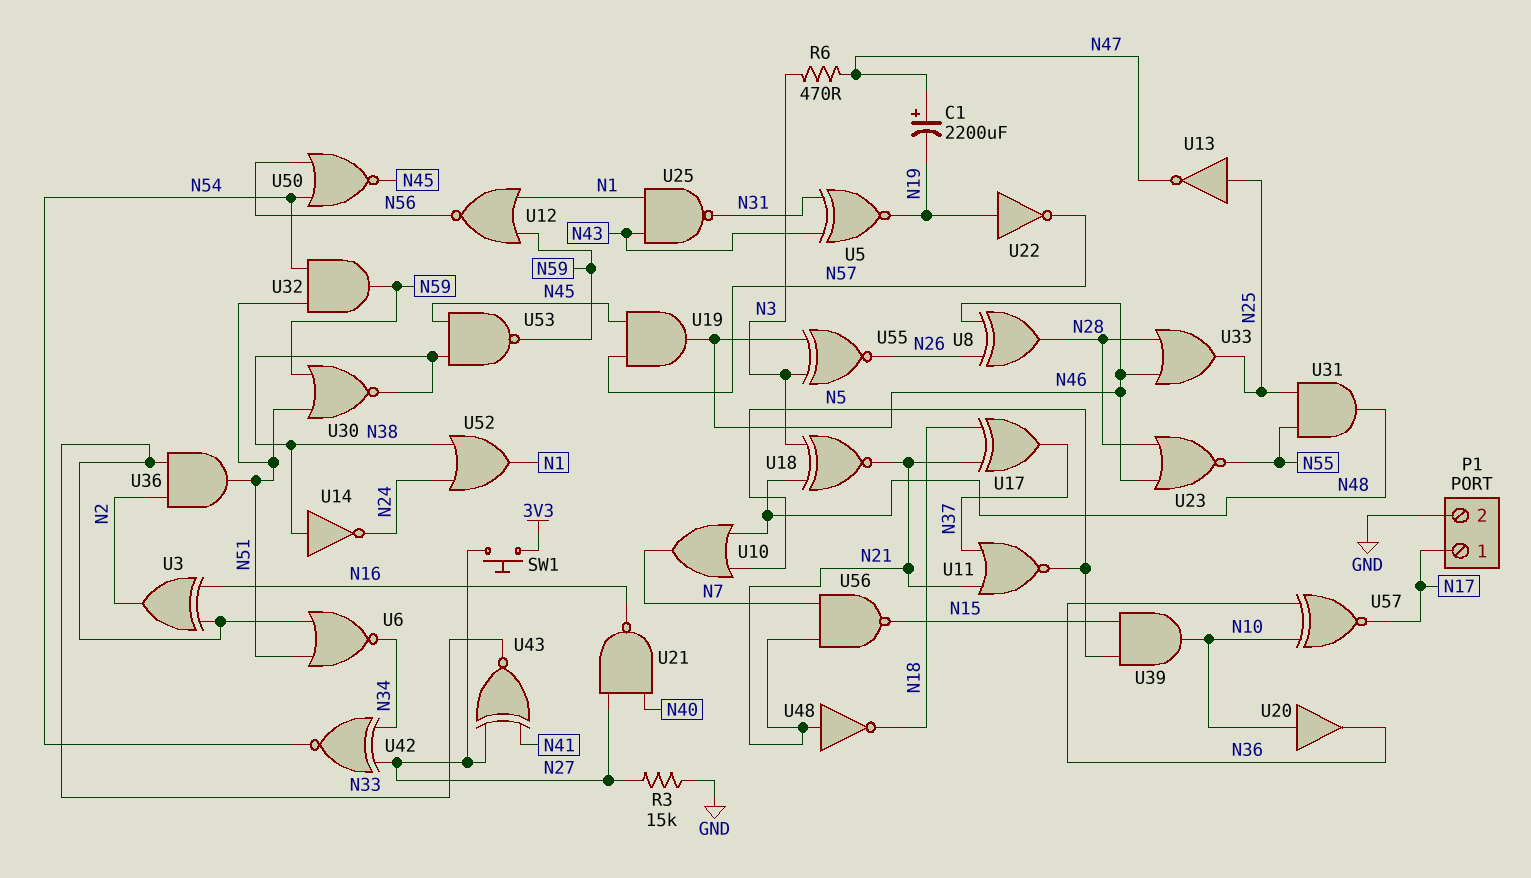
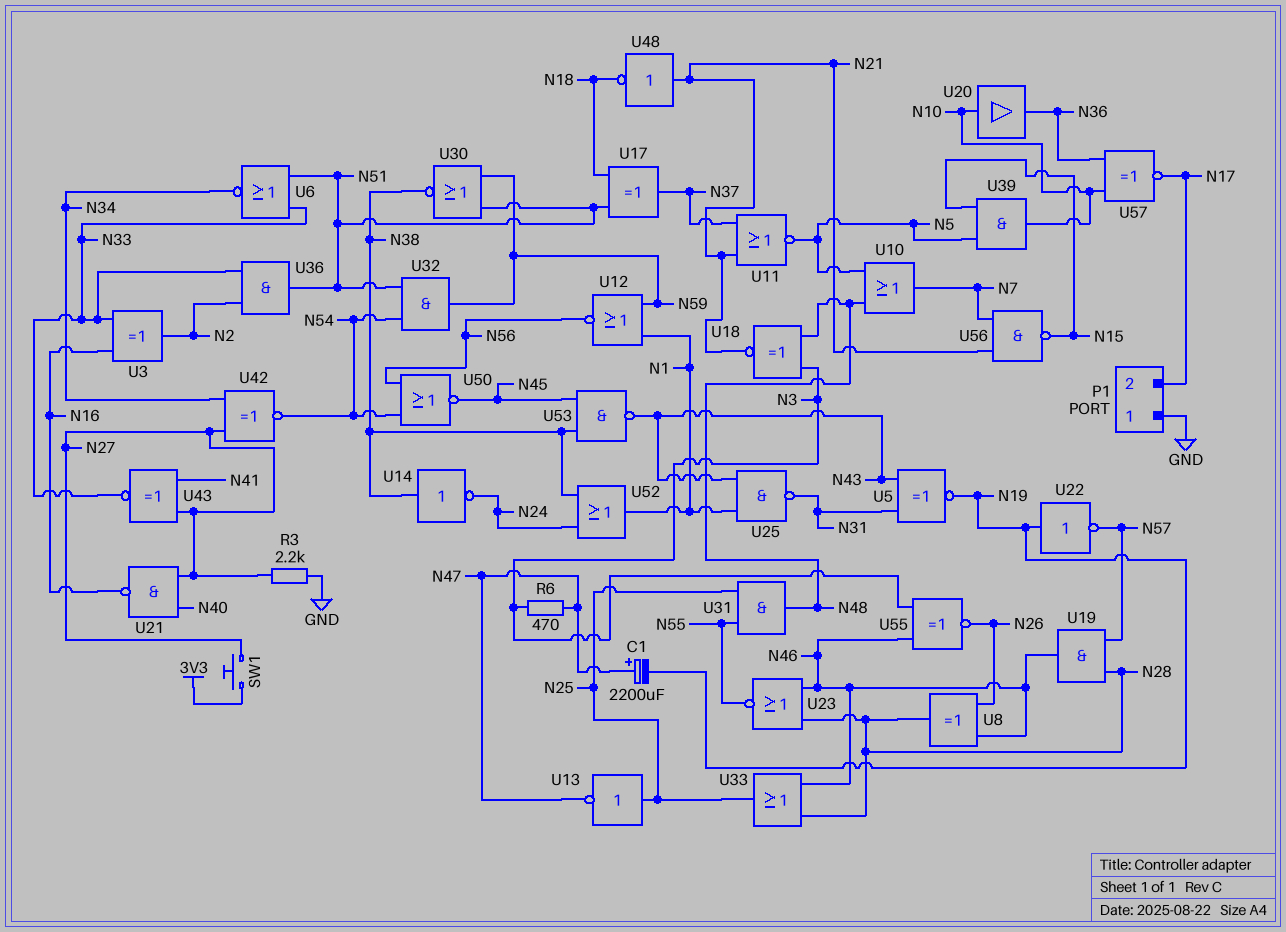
P1 pin 1: N17 -> GND
P1 pin 2: GND -> N17
R3: 15k (GND, N27) -> 2.2k (GND, N27)
U17: XOR (in N18, in N21, out N37) -> XOR (in N18, in N51, out N37)
U19: AND (in N45, in N57, out N46) -> AND (in N28, in N57, out N46)
U53: NAND (in N38, in N45, out N59) -> NAND (in N38, in N45, out N43)

